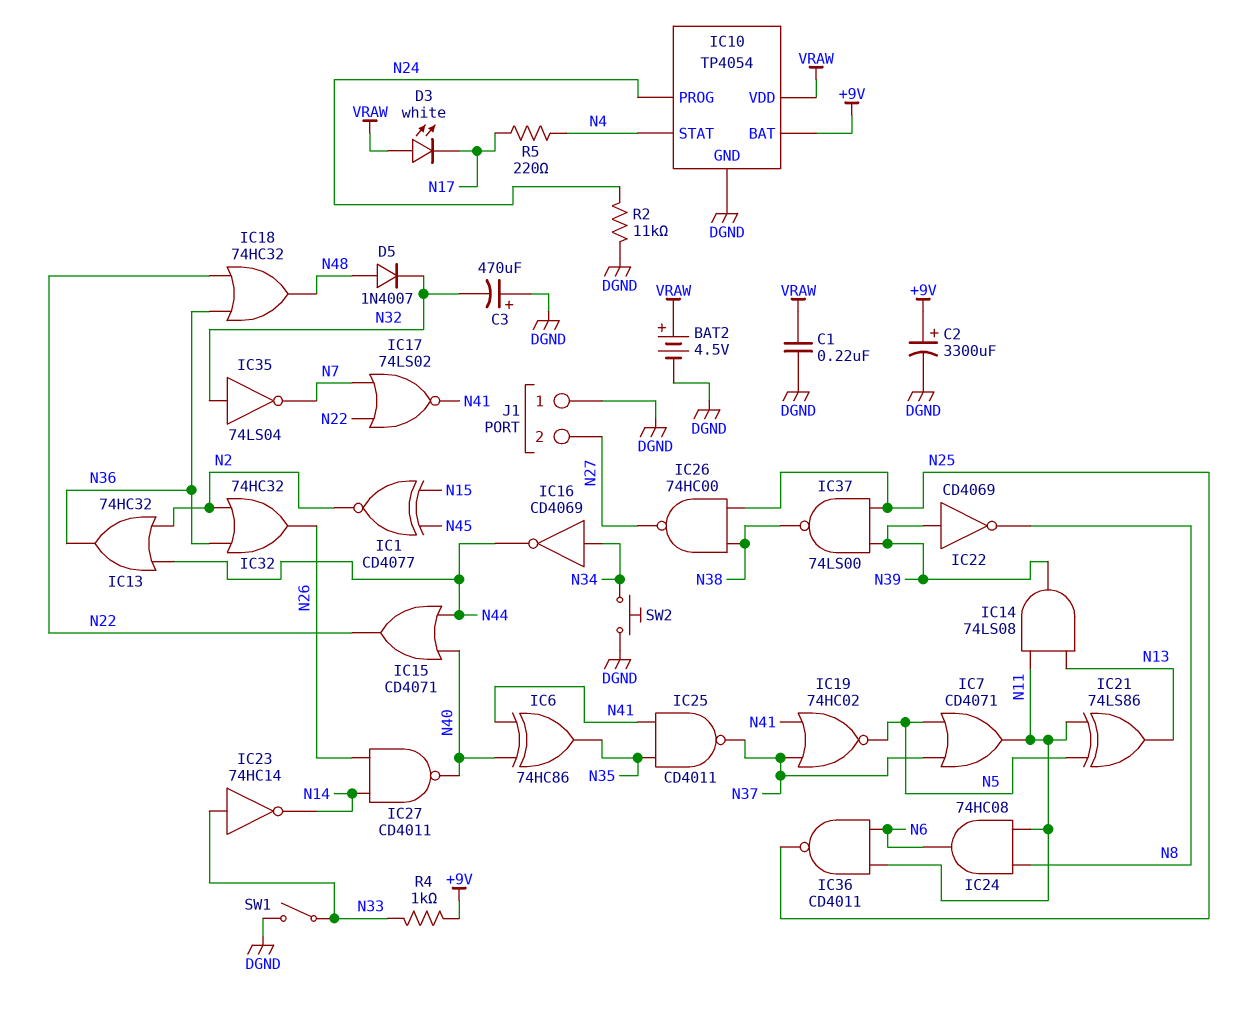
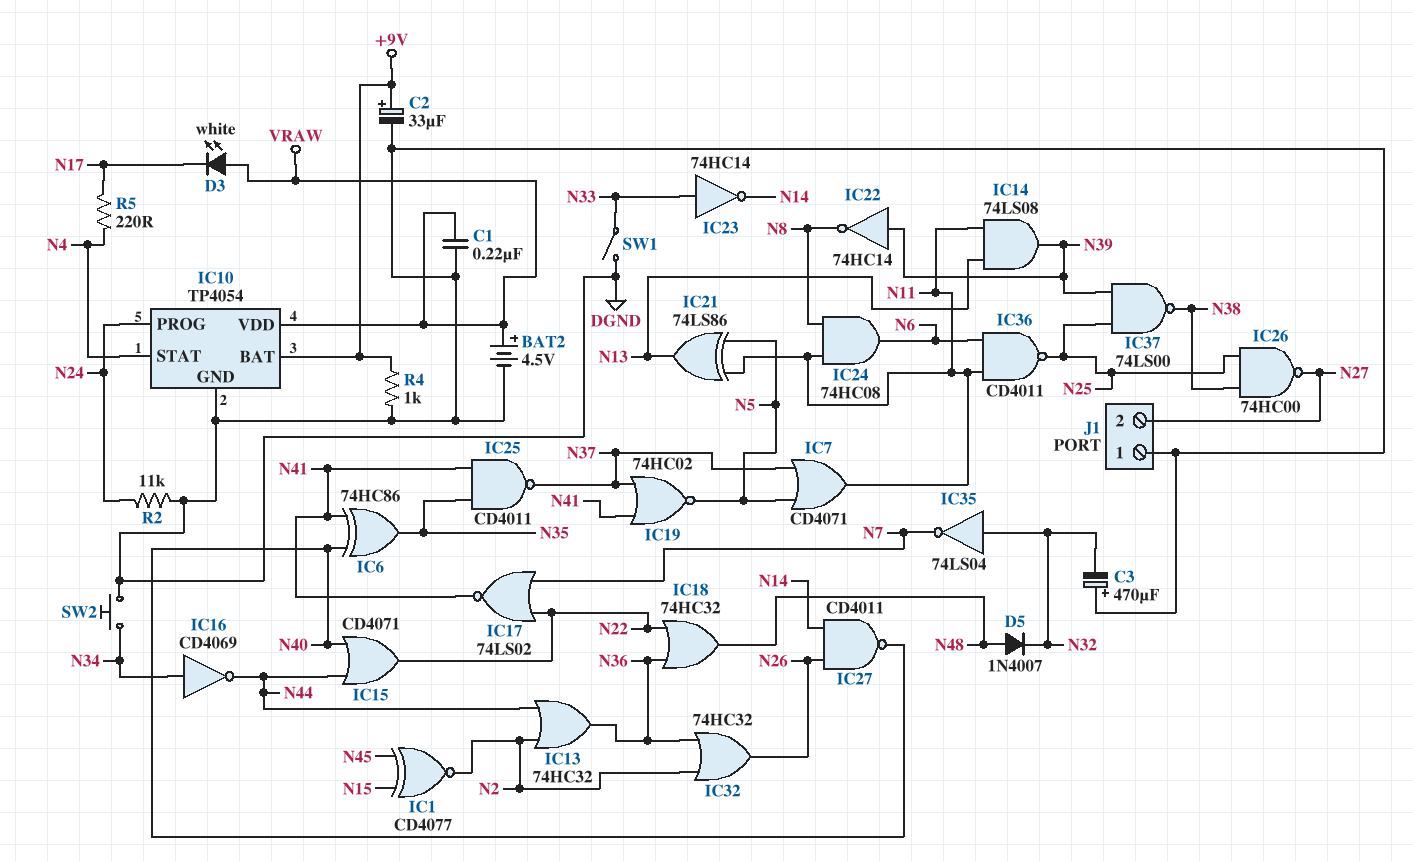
C2: 3300uF (plus +9V, minus DGND) -> 33uF (plus +9V, minus DGND)
IC22: NOT CD4069 (in N39, out N8) -> NOT 74HC14 (in N39, out N8)
R4: 1k (+9V, N33) -> 1k (+9V, DGND)

